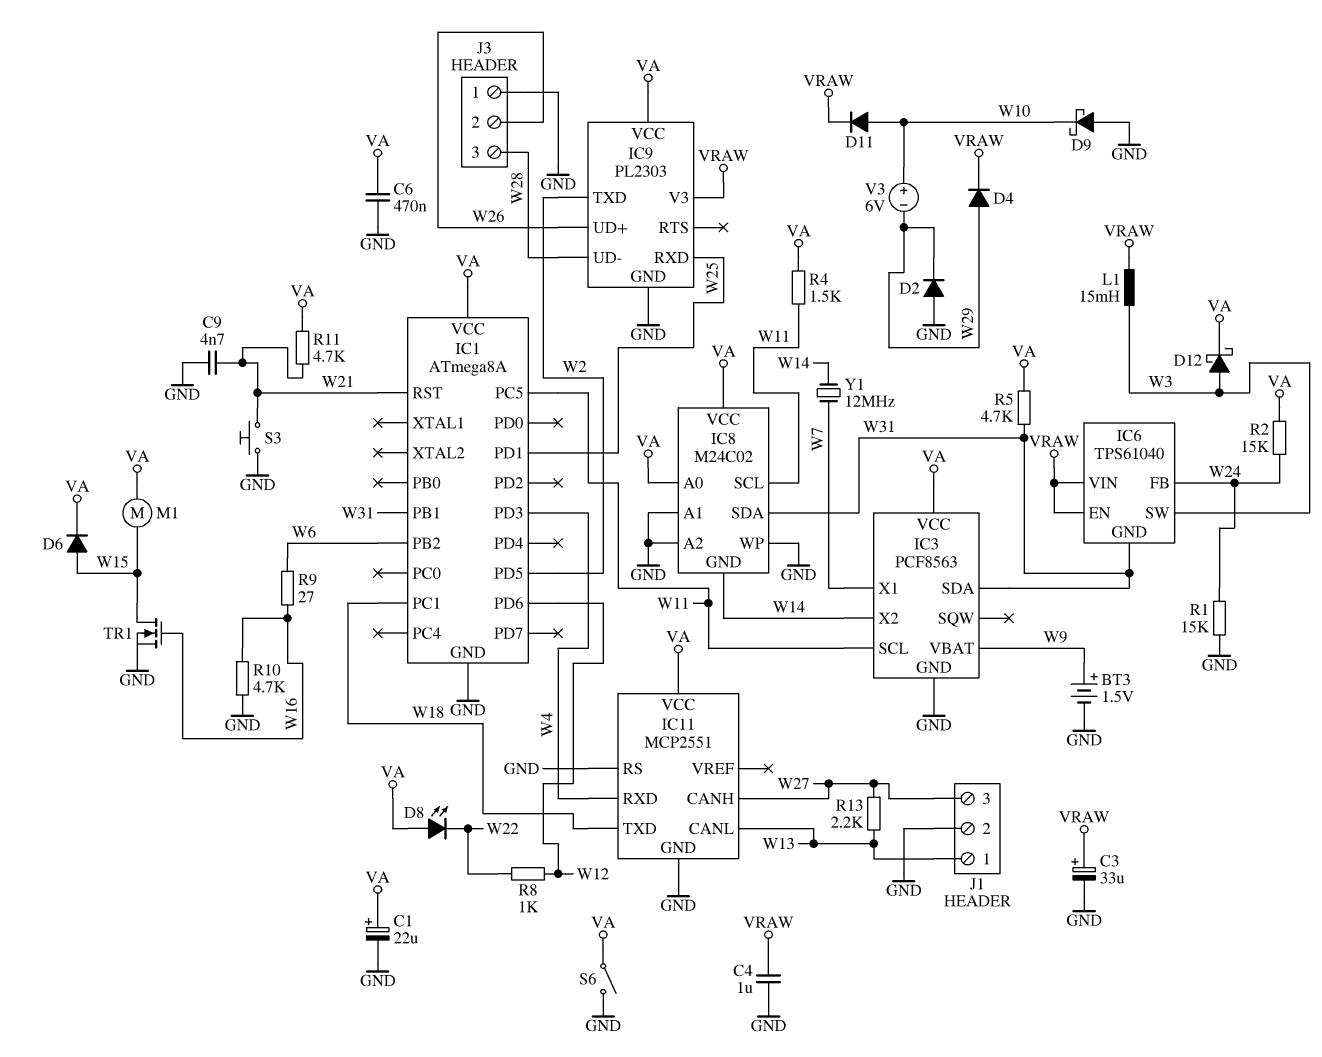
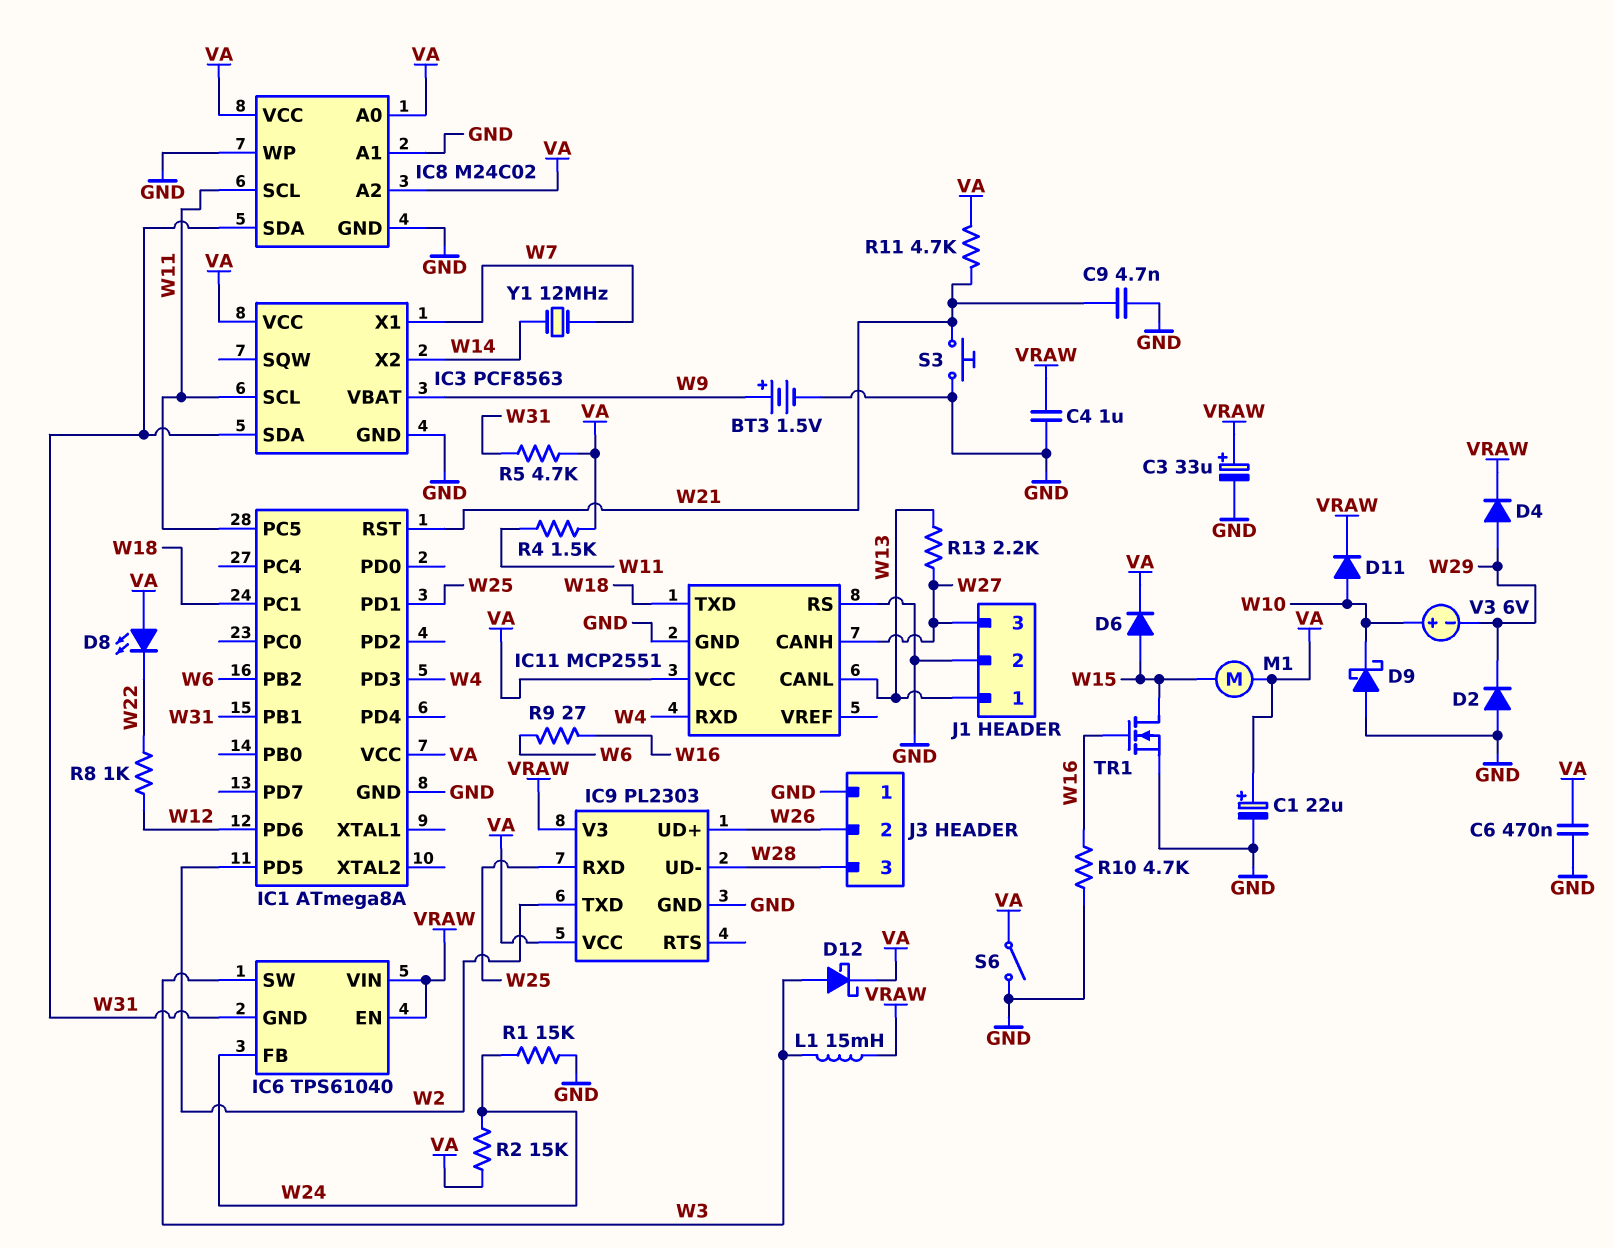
IC8 pin A2: GND -> VA
IC8 pin GND: W14 -> GND

